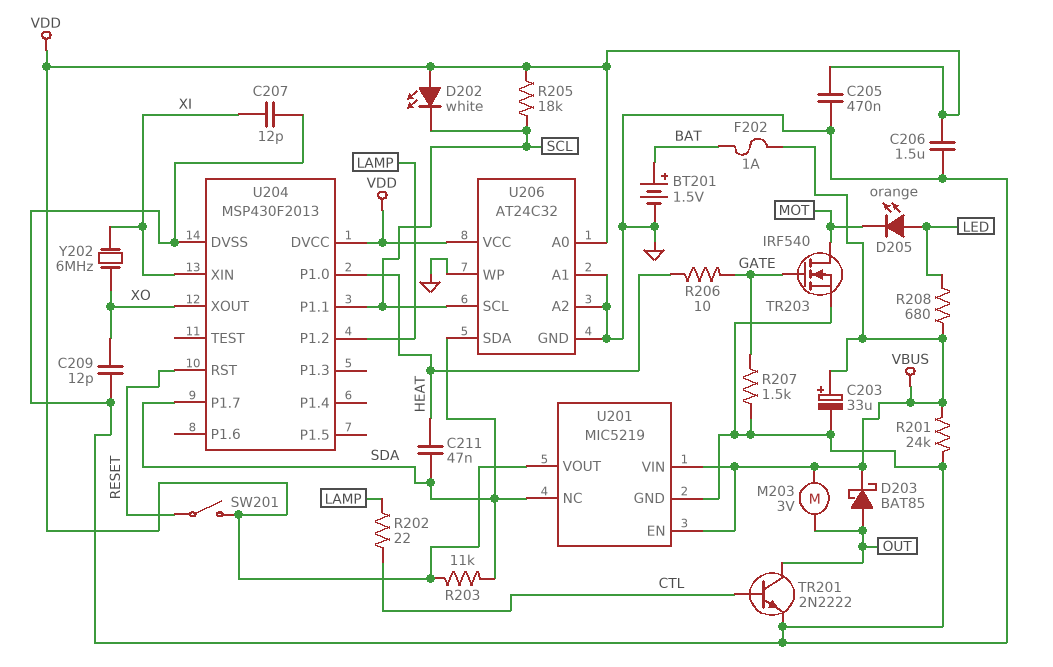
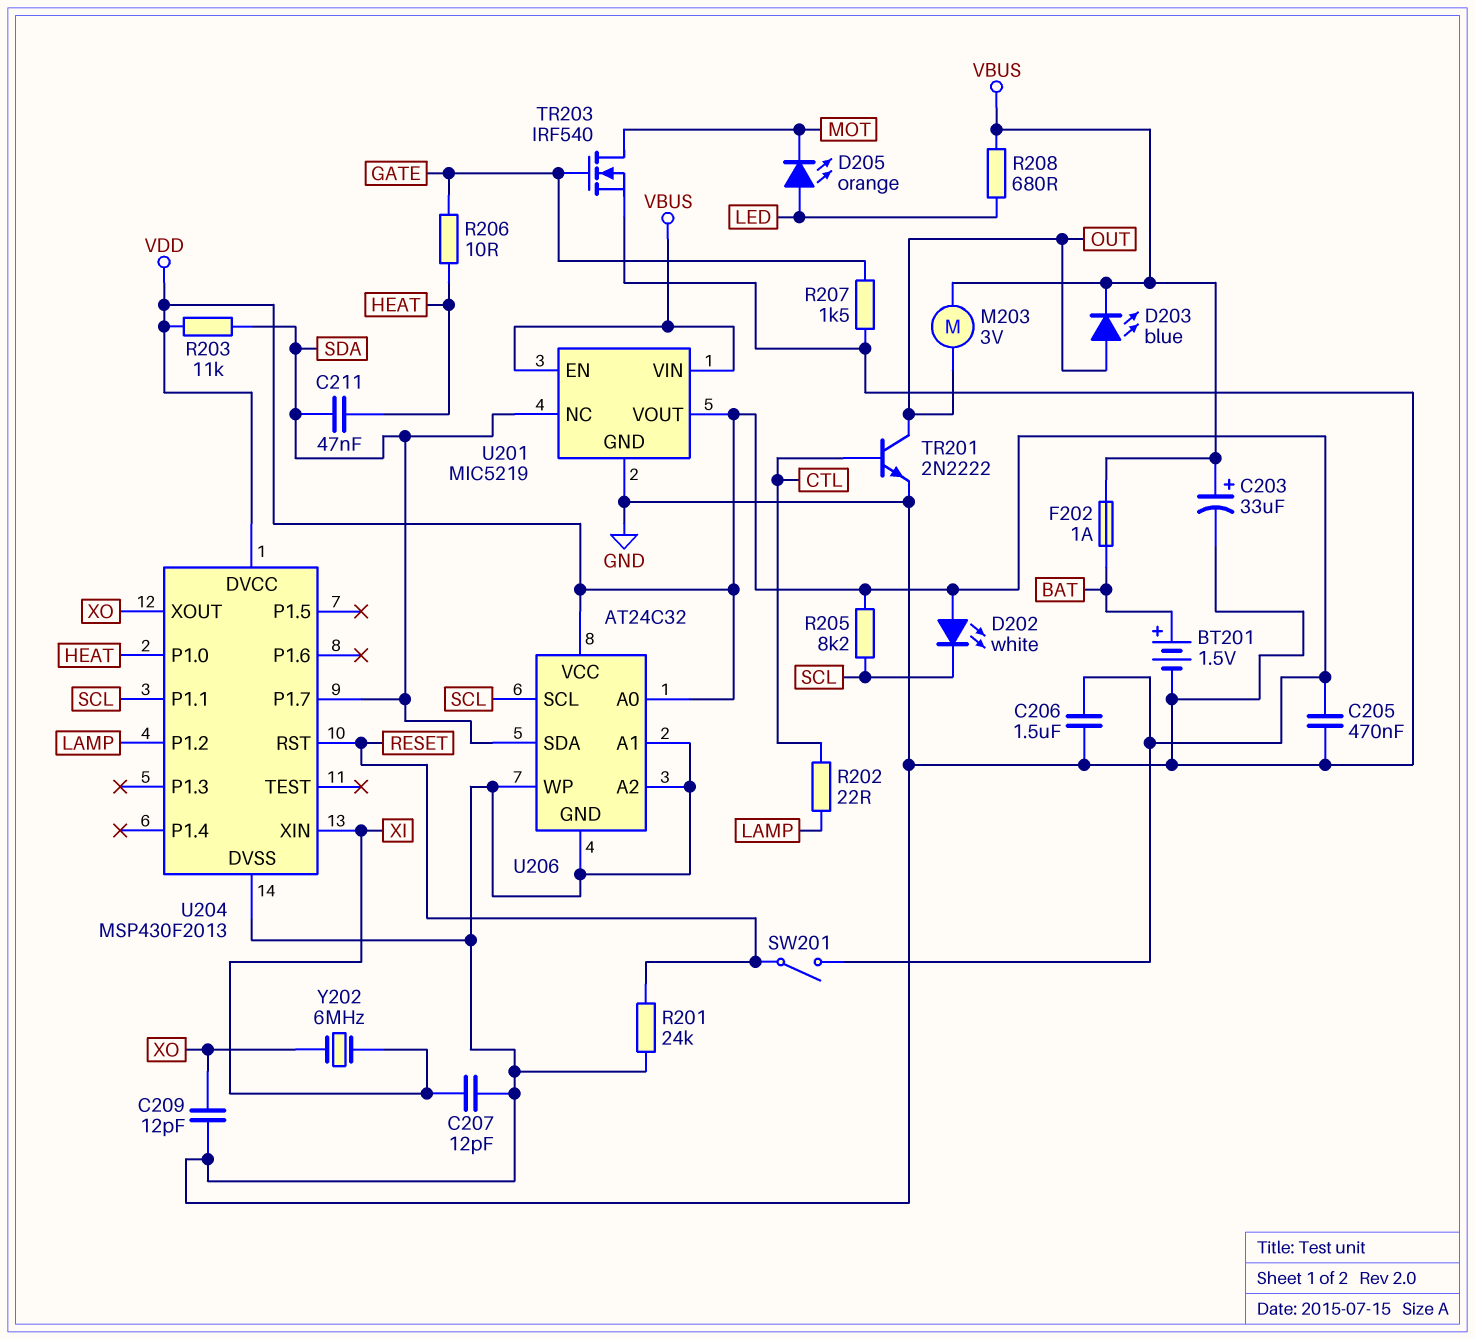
D203: schottky BAT85 (A OUT, K VBUS) -> LED blue (A OUT, K VBUS)
R201: 24k (GND, VBUS) -> 24k (GND, RESET)
R205: 18k (SCL, VDD) -> 8.2k (SCL, VDD)

